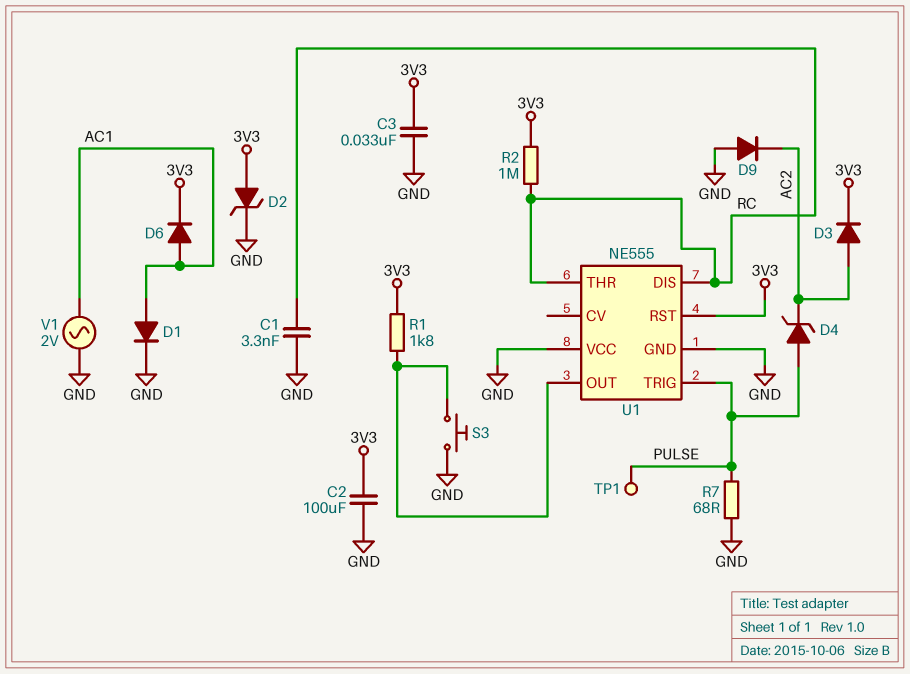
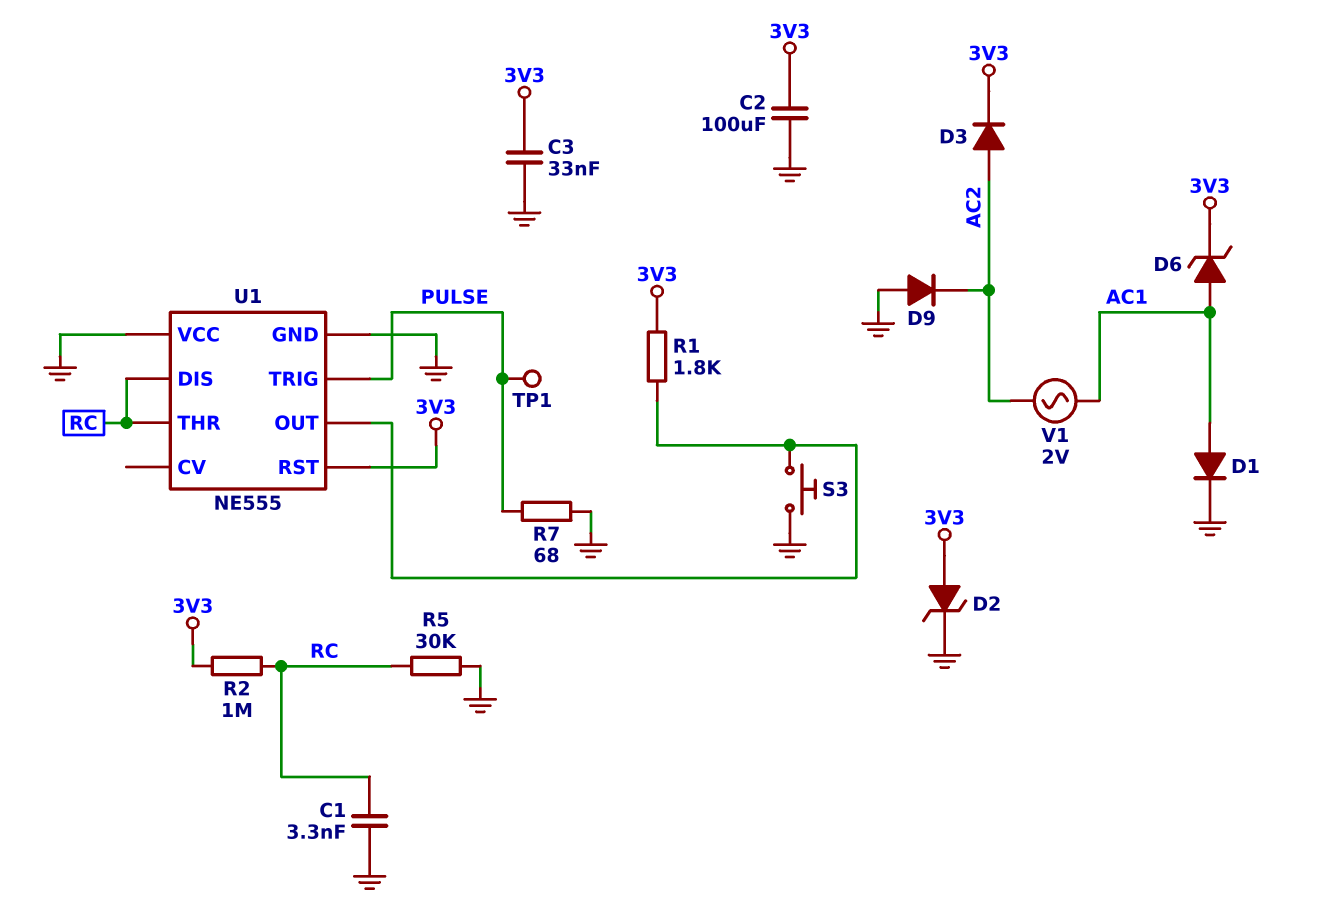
D4: zener (A PULSE, K AC2) -> none
D6: diode (A AC1, K 3V3) -> zener (A AC1, K 3V3)
R5: none -> 30k (GND, RC)
V1: AC 2V (AC1, GND) -> AC 2V (AC1, AC2)

